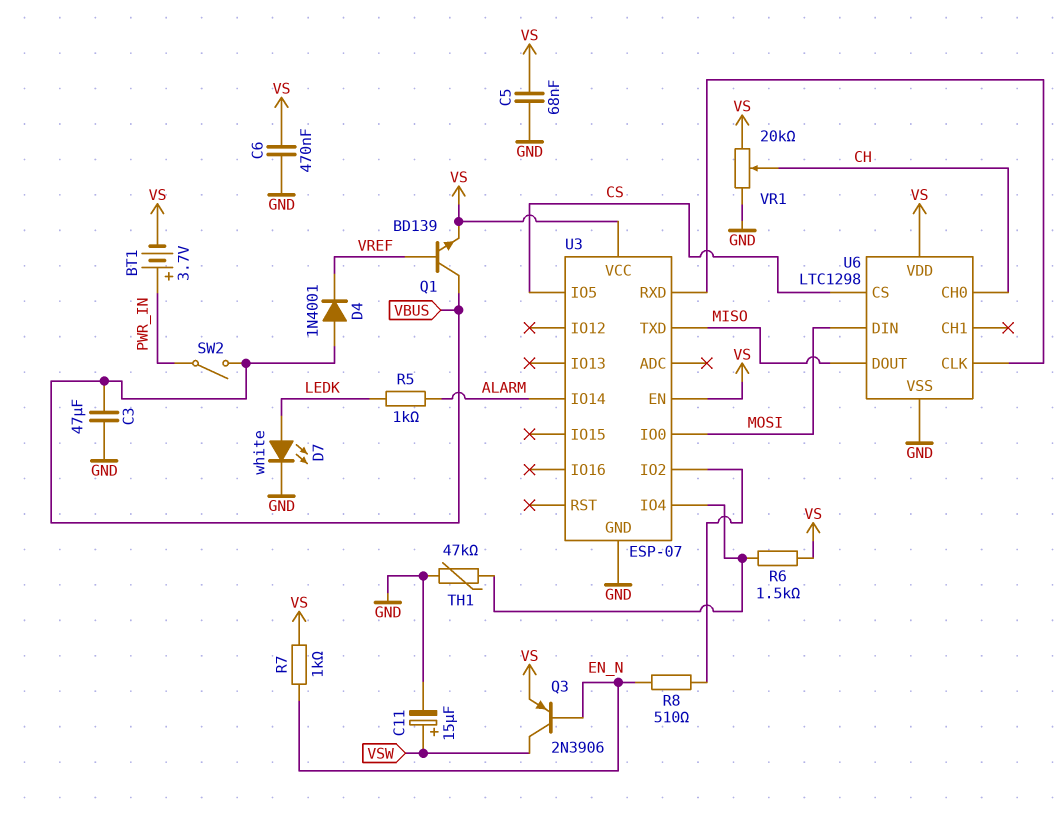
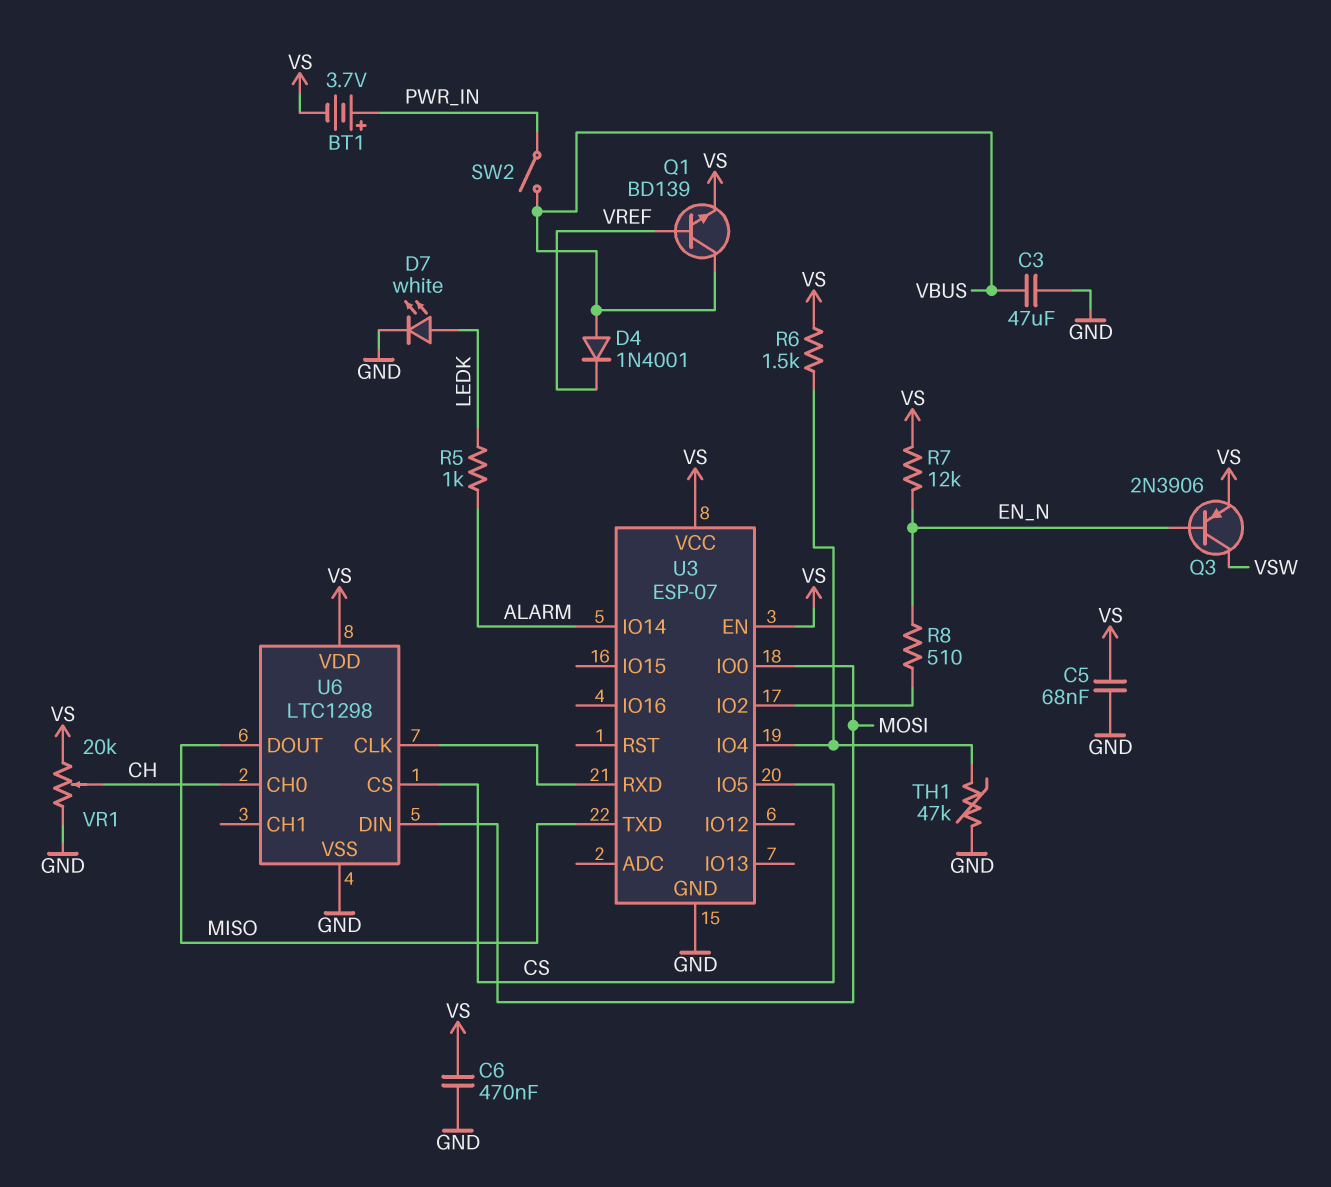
C11: 15uF (plus VSW, minus GND) -> none
R7: 1k (EN_N, VS) -> 12k (EN_N, VS)

